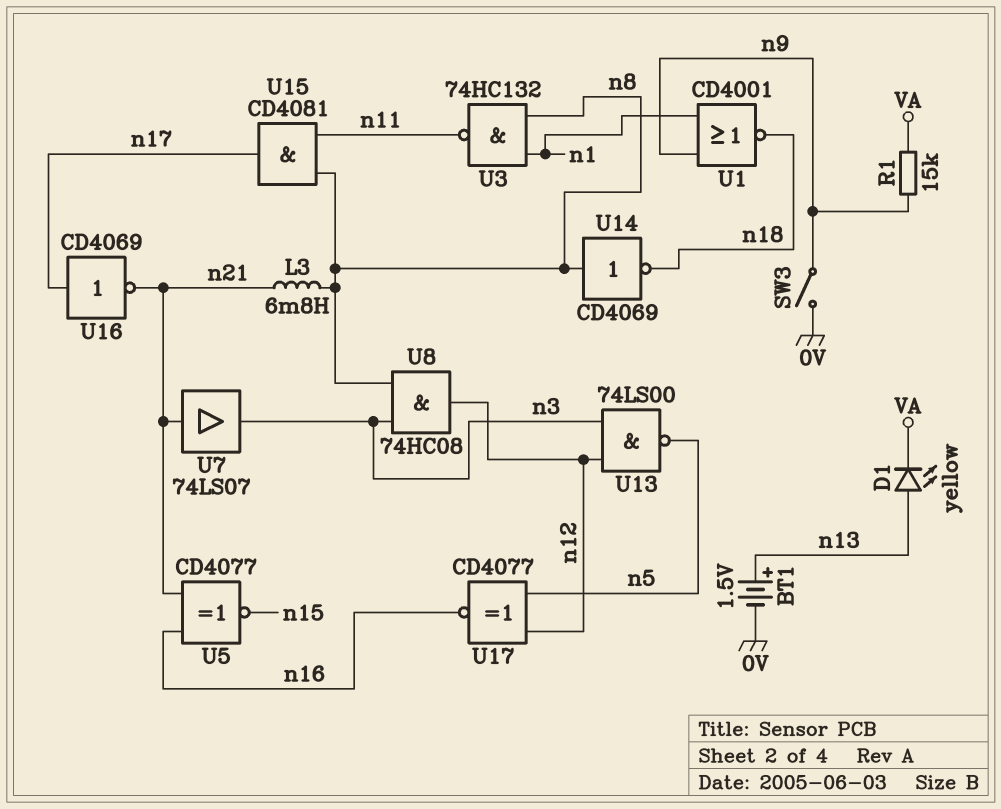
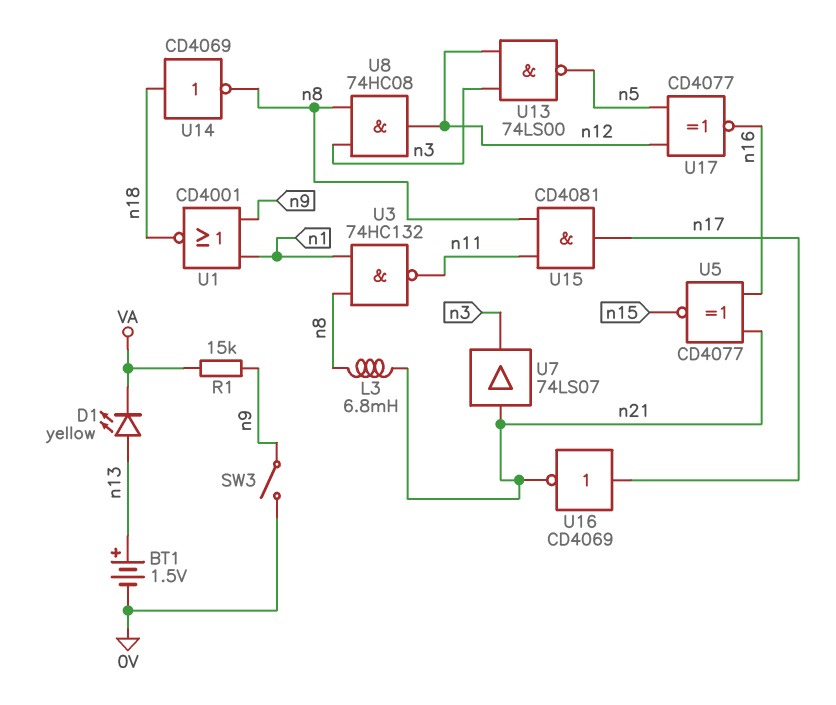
U14: NOT CD4069 (in n8, out n18) -> NOT CD4069 (in n18, out n8)

